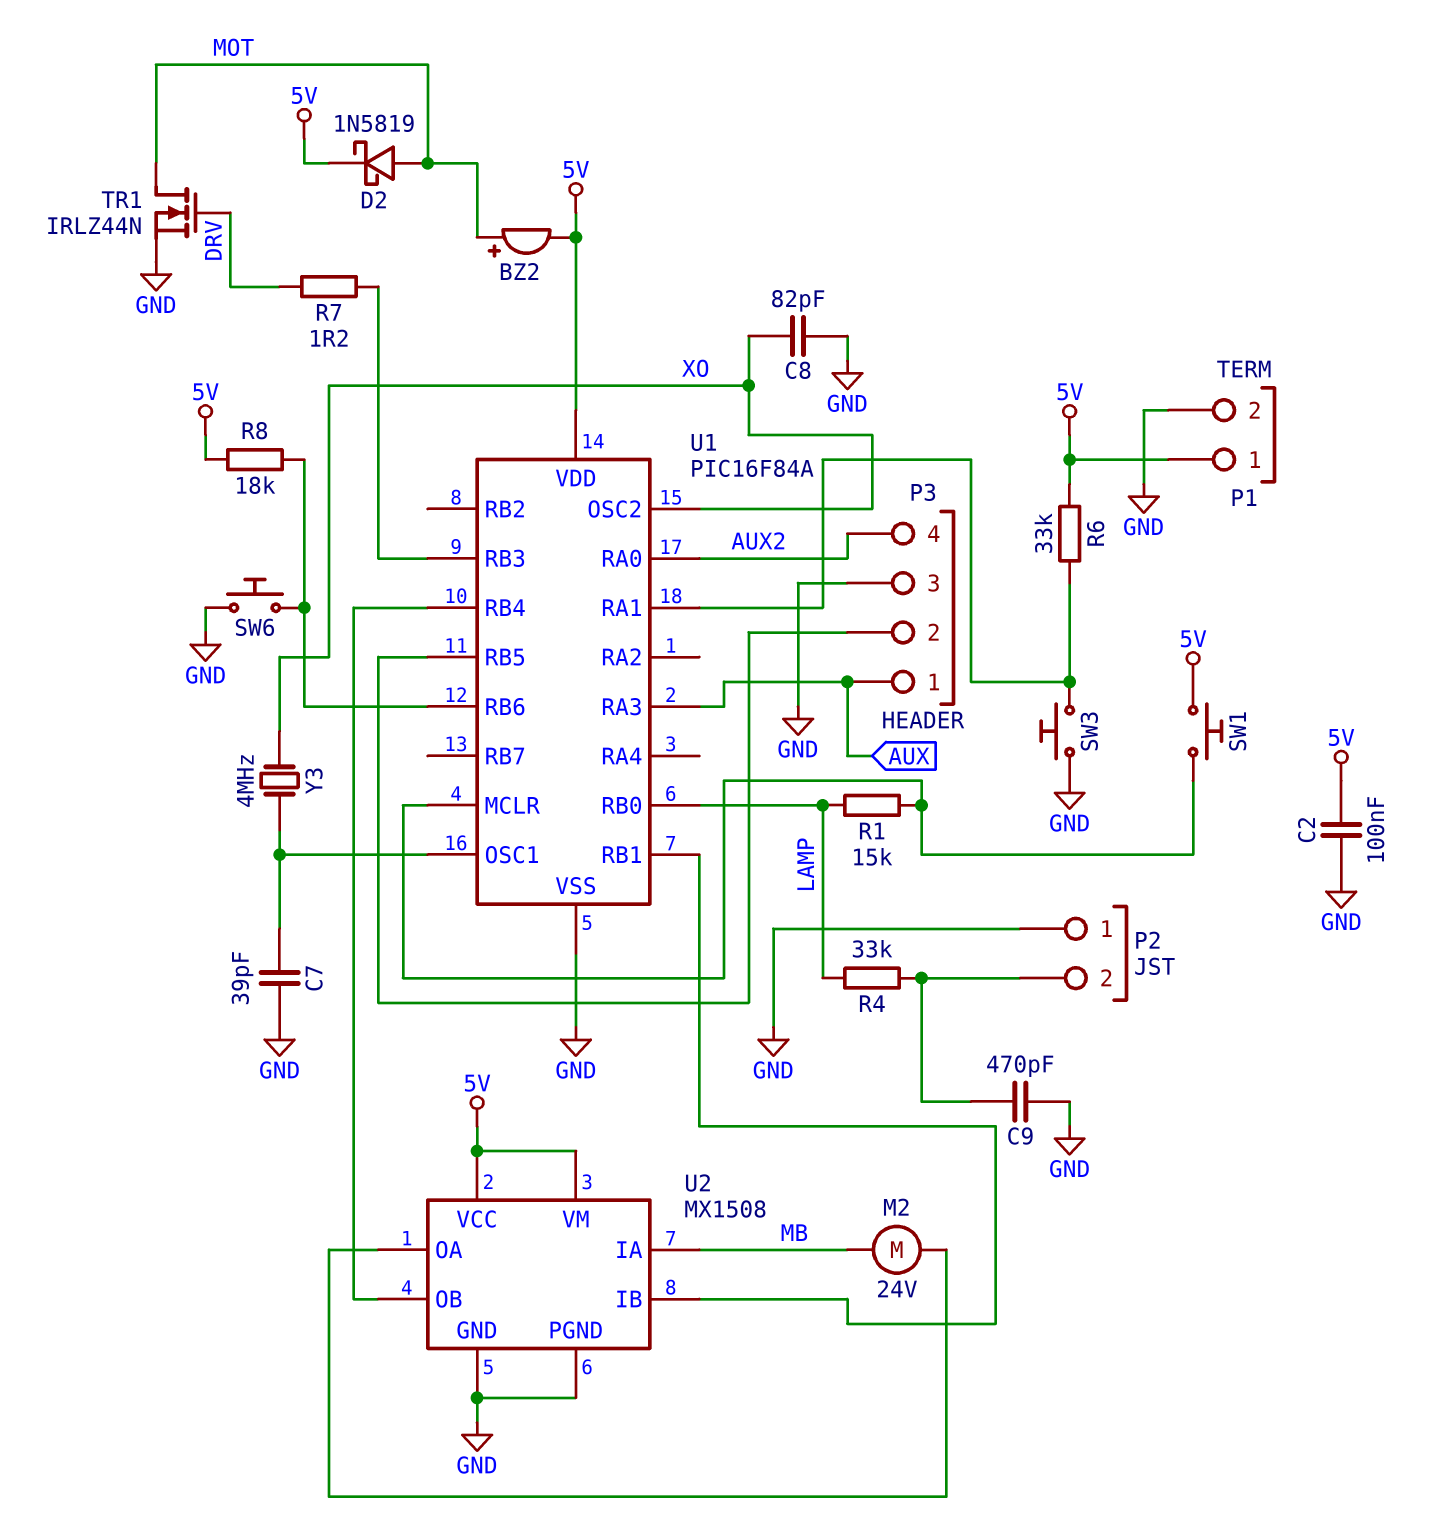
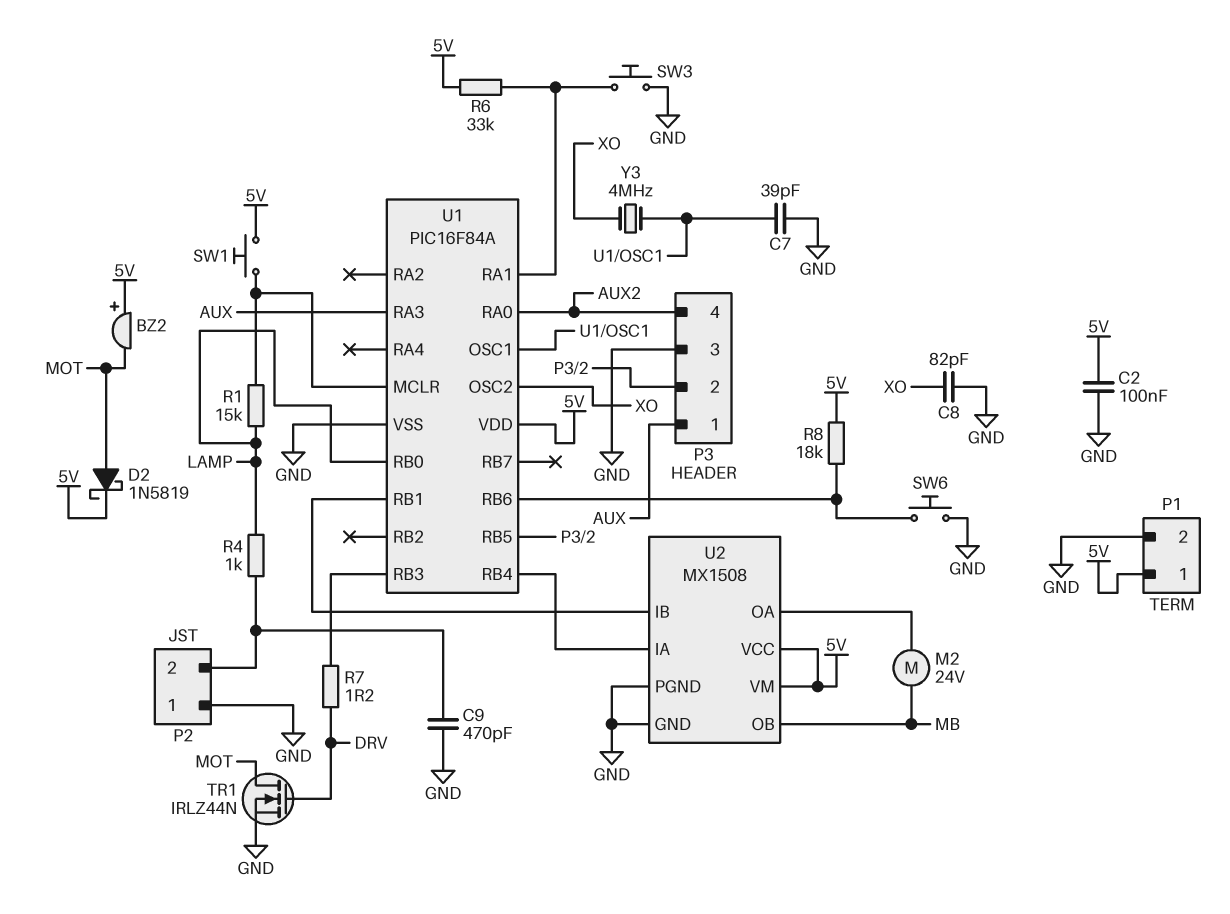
BZ2: buzzer (plus MOT, minus 5V) -> buzzer (plus 5V, minus MOT)
R4: 33k (LAMP, P2/2) -> 1k (LAMP, P2/2)
U2 pin IA: MB -> U1/RB4
U2 pin OB: U1/RB4 -> MB

